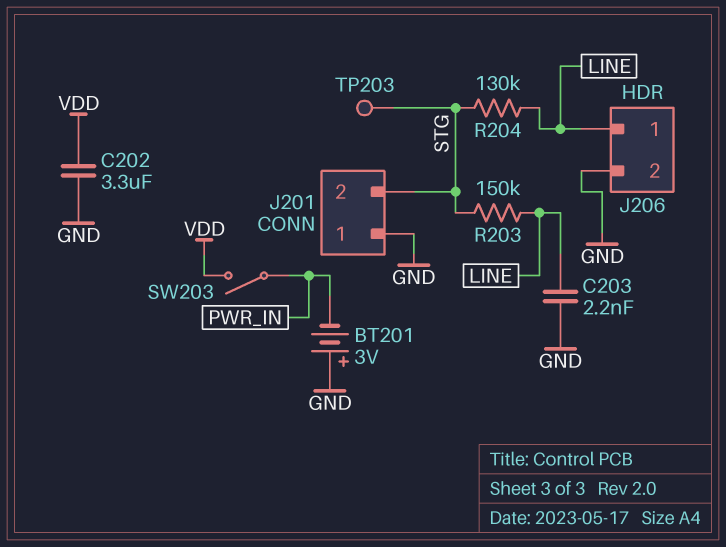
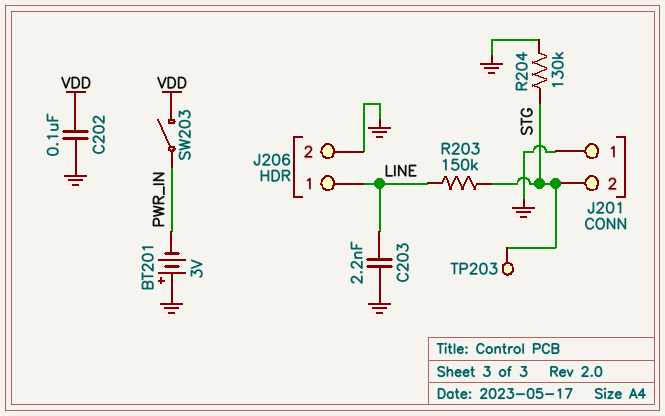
C202: 3.3uF (GND, VDD) -> 100nF (GND, VDD)
R204: 130k (LINE, STG) -> 130k (GND, STG)

